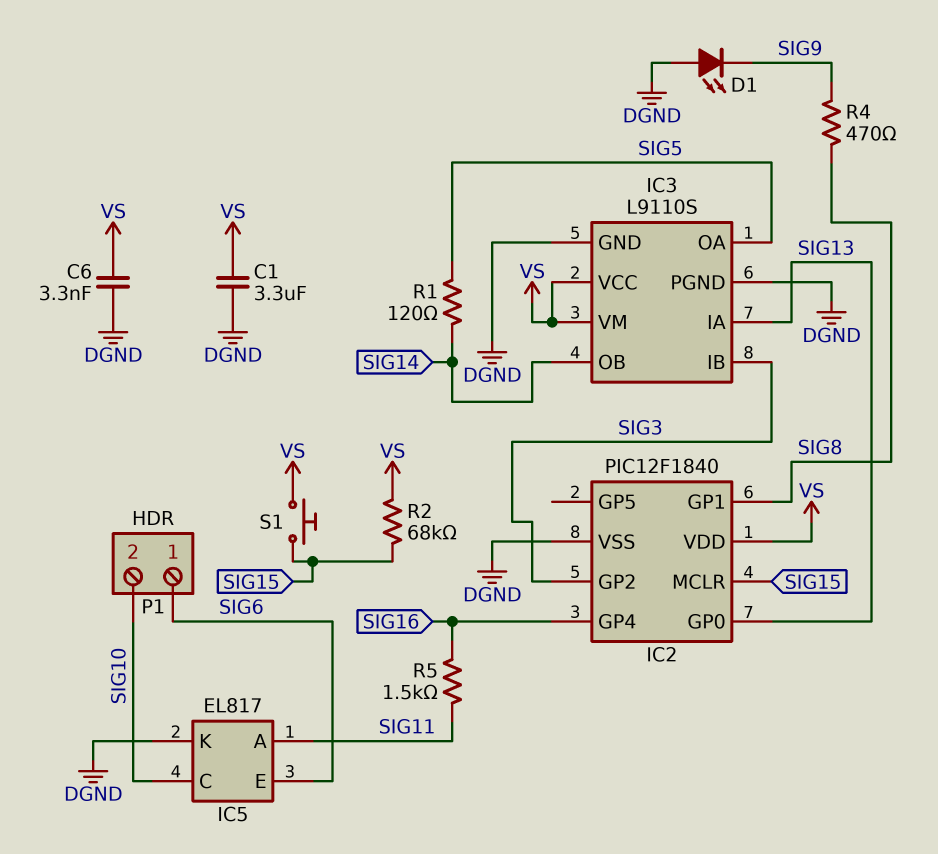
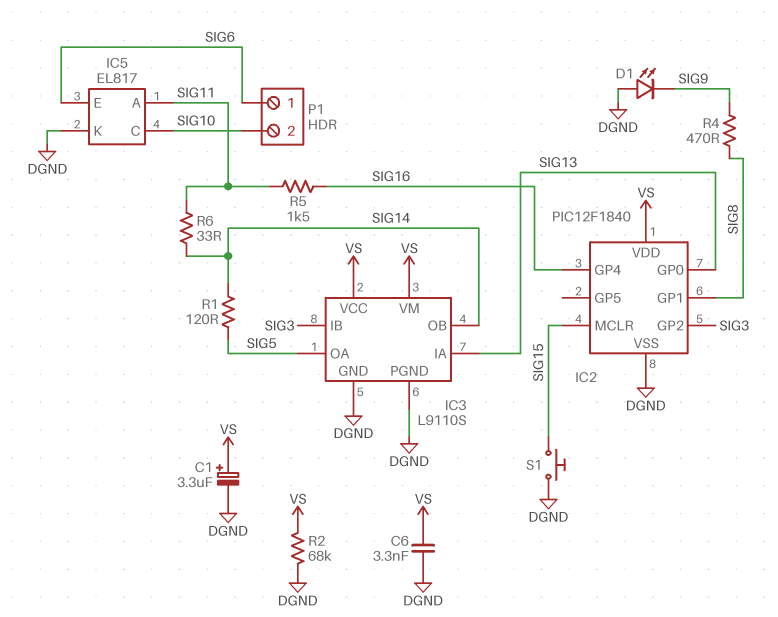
C1: 3.3uF (DGND, VS) -> 3.3uF (plus VS, minus DGND)
R2: 68k (SIG15, VS) -> 68k (DGND, VS)
R6: none -> 33 (SIG11, SIG14)
S1: button (SIG15, VS) -> button (DGND, SIG15)

